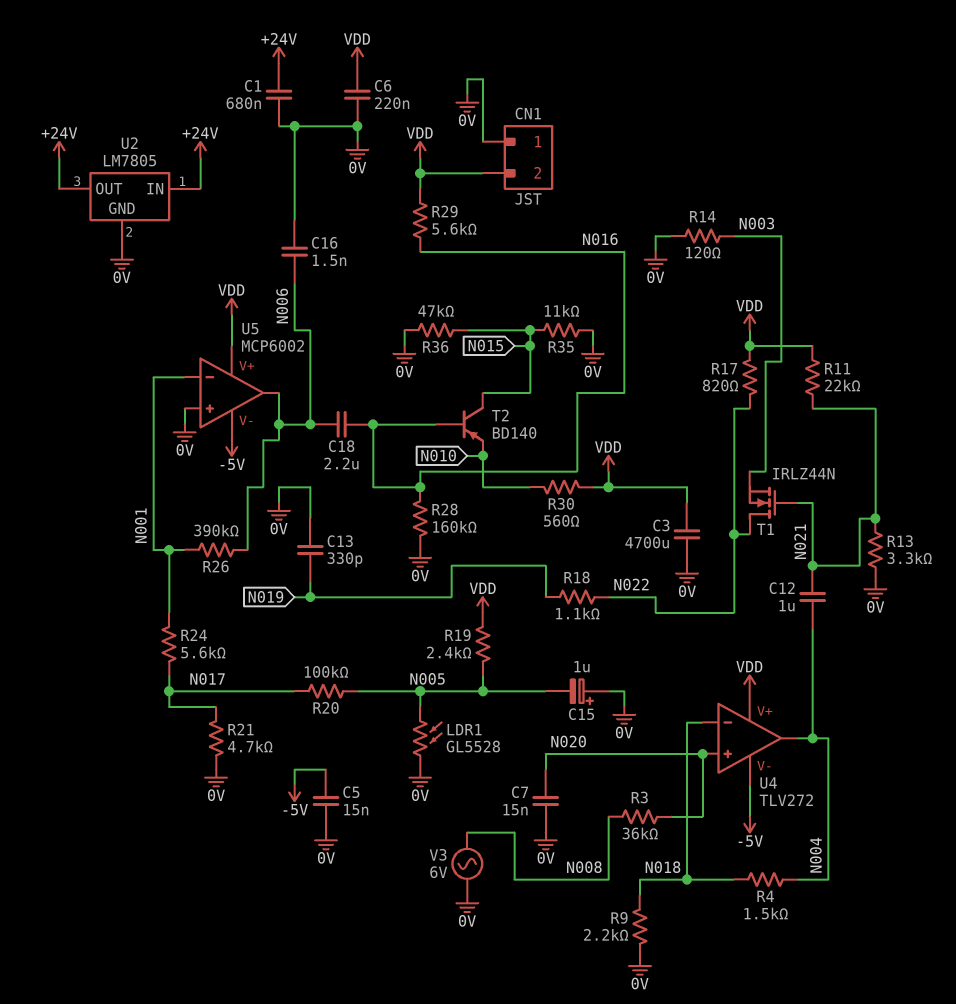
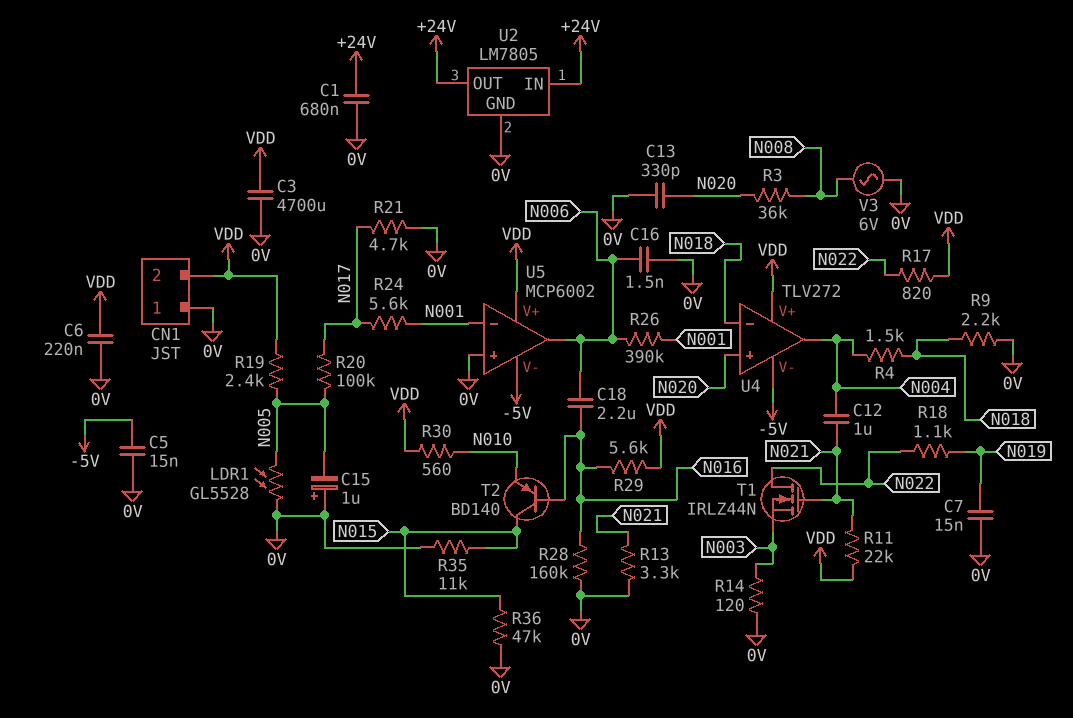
C7: 15nF (0V, N020) -> 15nF (0V, N019)
C13: 330pF (0V, N019) -> 330pF (0V, N020)

